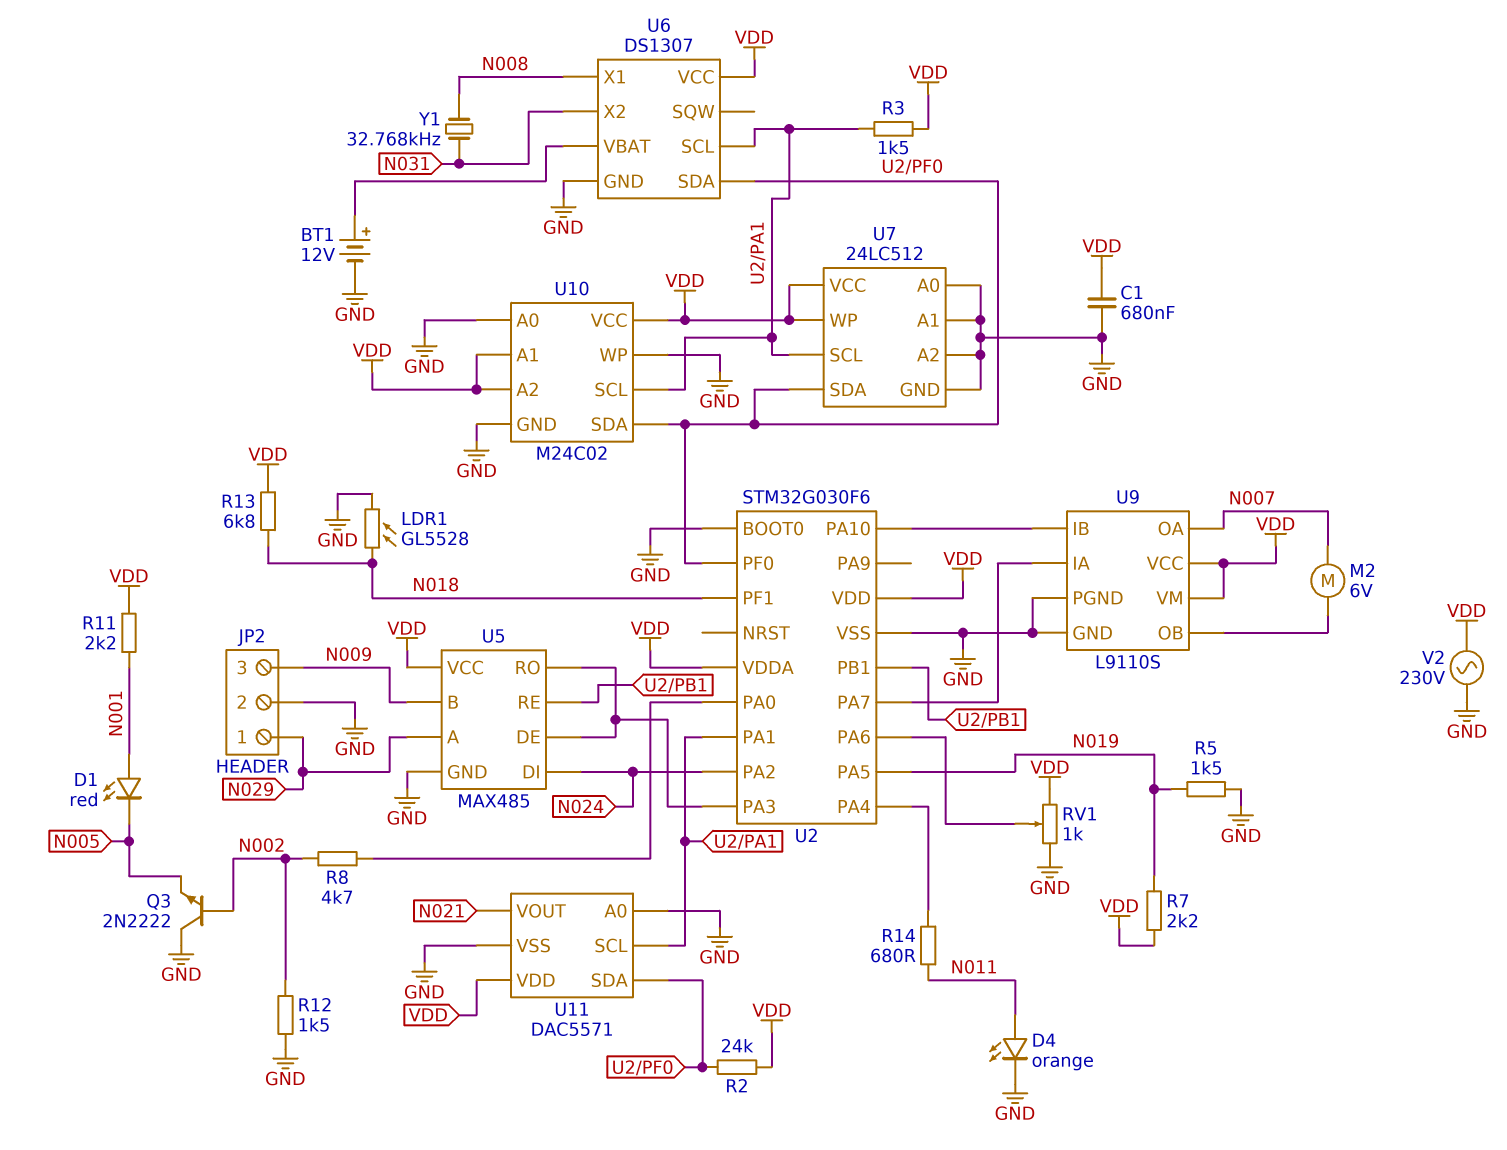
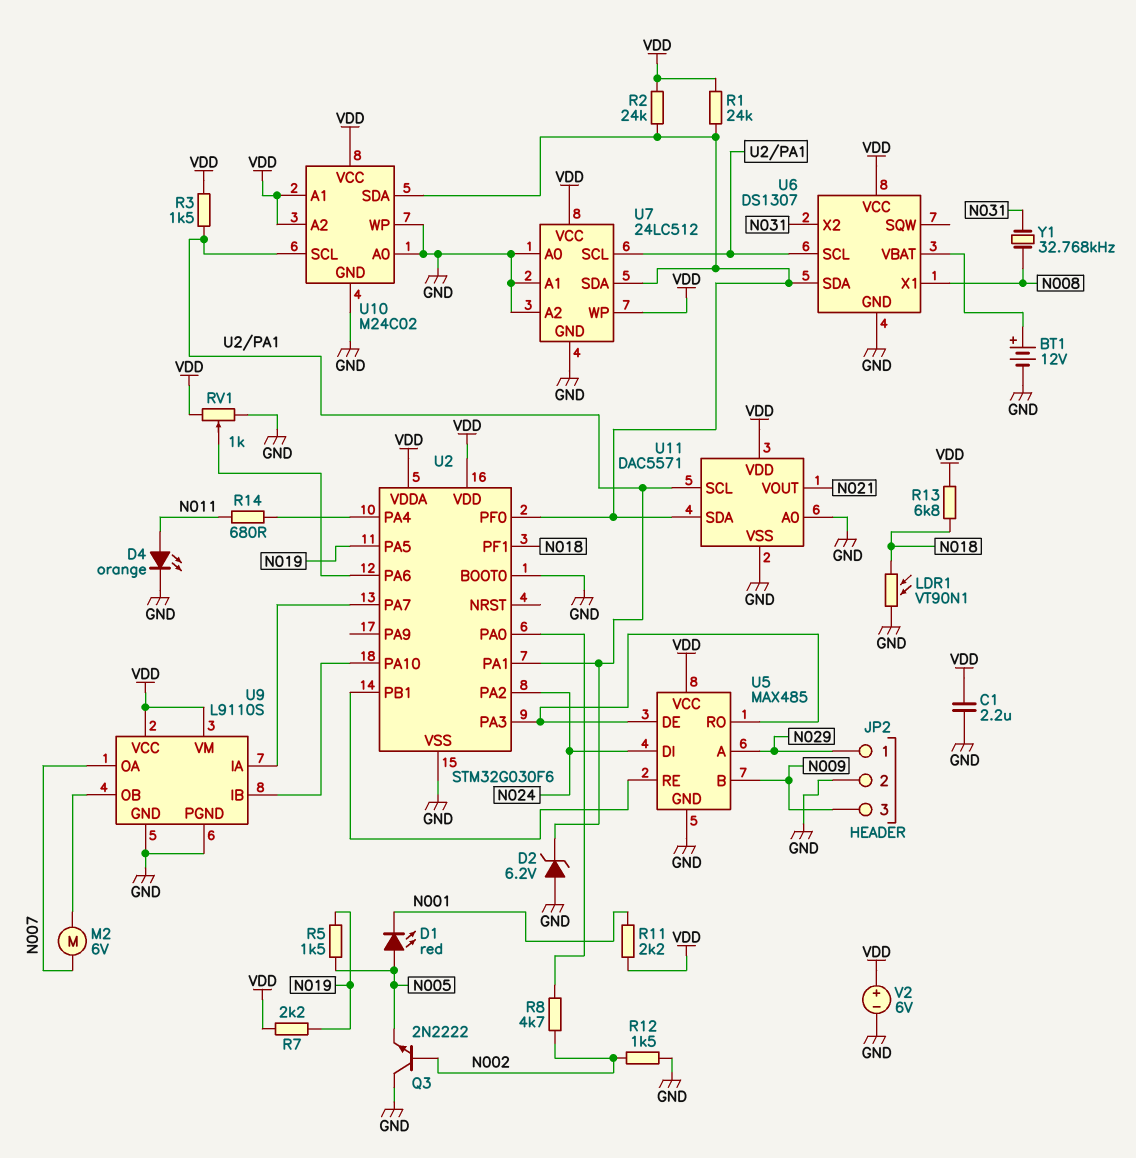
C1: 680nF (GND, VDD) -> 2.2uF (GND, VDD)
D1: LED red (A N001, K N005) -> LED red (A N005, K N001)
D2: none -> zener 6.2V (A GND, K U2/PA1)
LDR1: GL5528 (GND, N018) -> VT90N1 (GND, N018)
R1: none -> 24k (U2/PF0, VDD)
R5: 1.5k (GND, N019) -> 1.5k (N005, N019)
V2: AC 230V (GND, VDD) -> 6V (plus VDD, minus GND)

